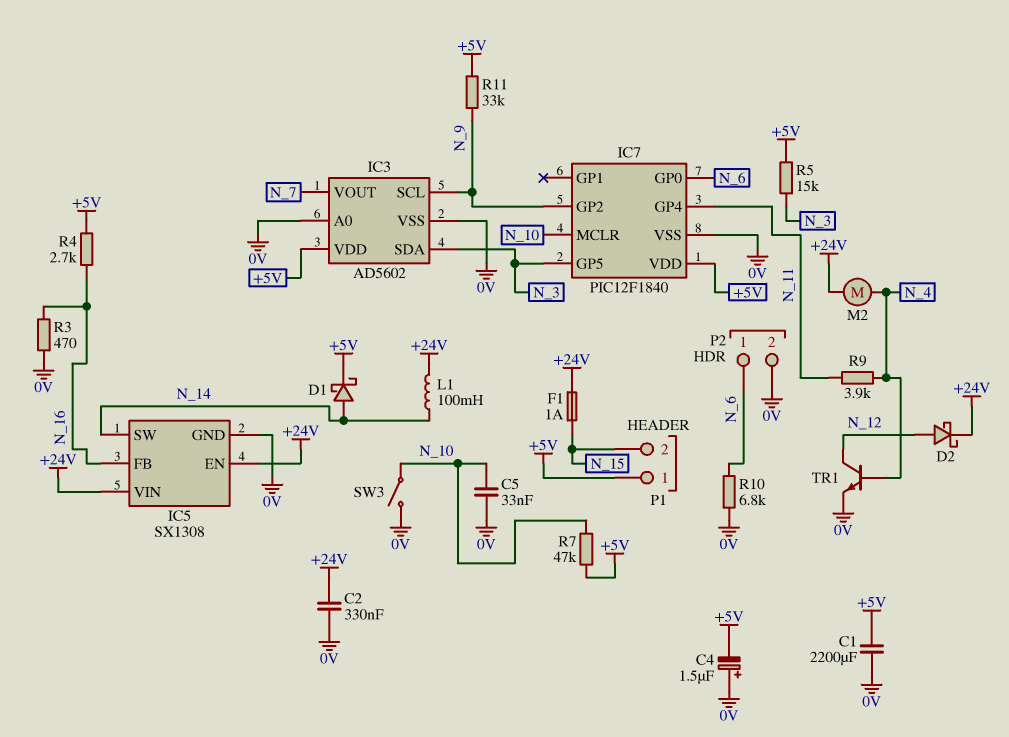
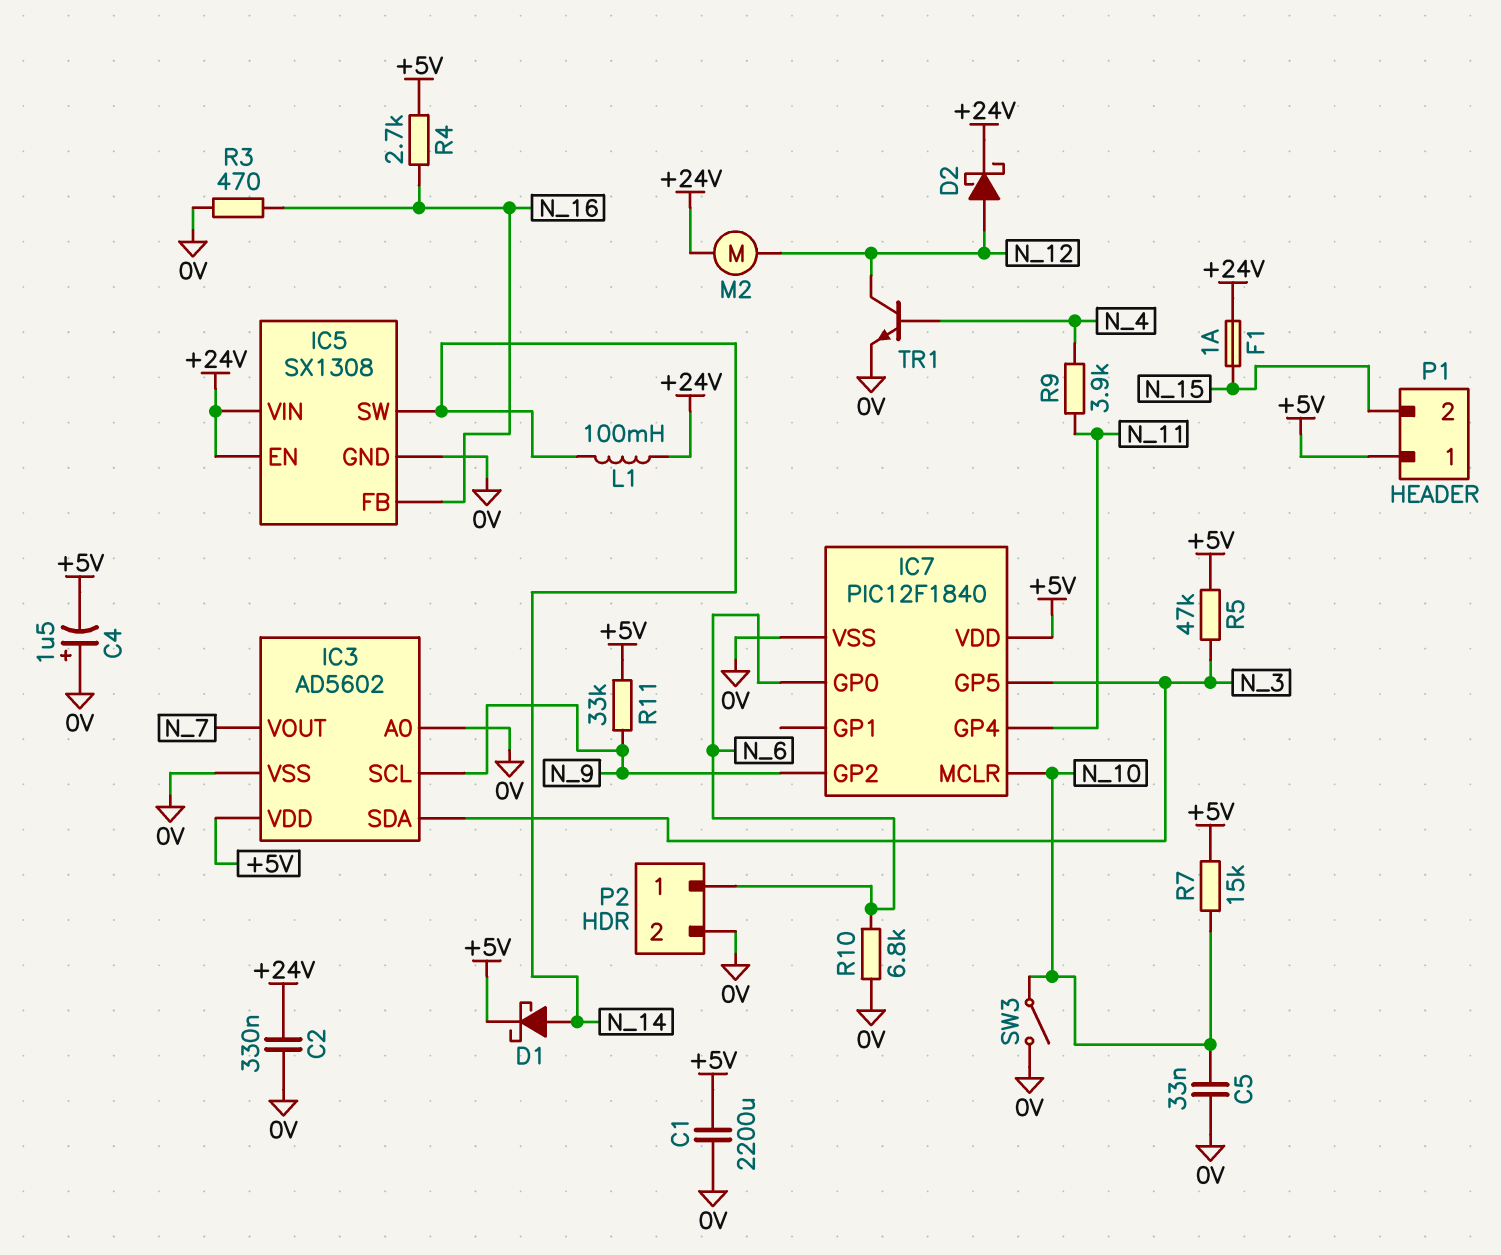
M2: motor (+24V, N_4) -> motor (+24V, N_12)
R5: 15k (+5V, N_3) -> 47k (+5V, N_3)
R7: 47k (+5V, N_10) -> 15k (+5V, N_10)

